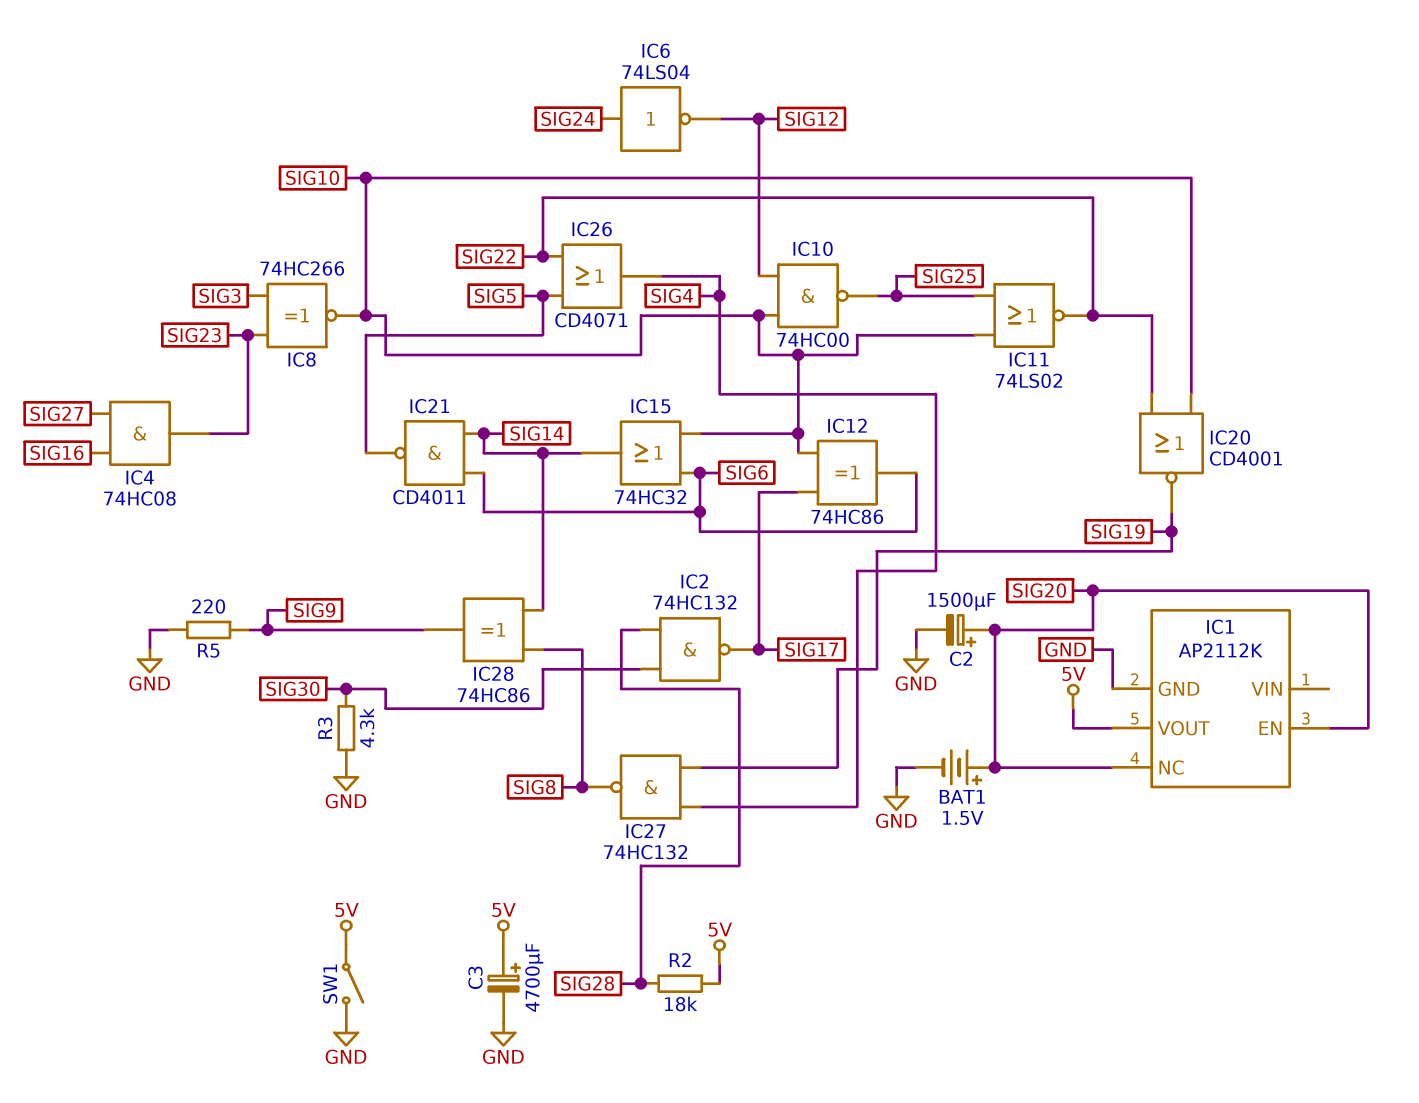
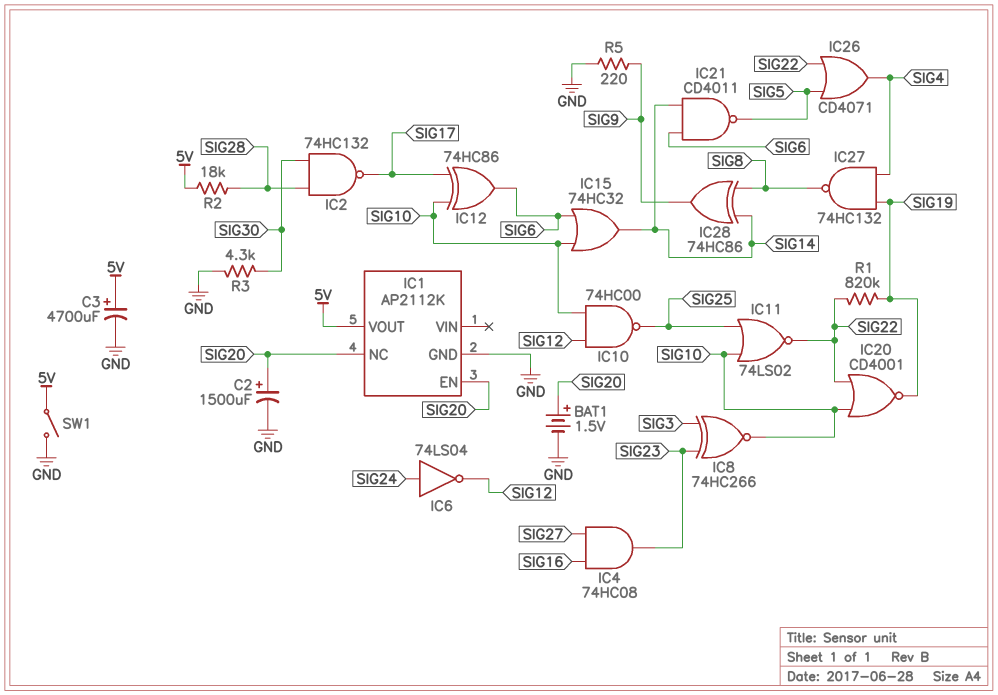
R1: none -> 820k (SIG19, SIG22)

